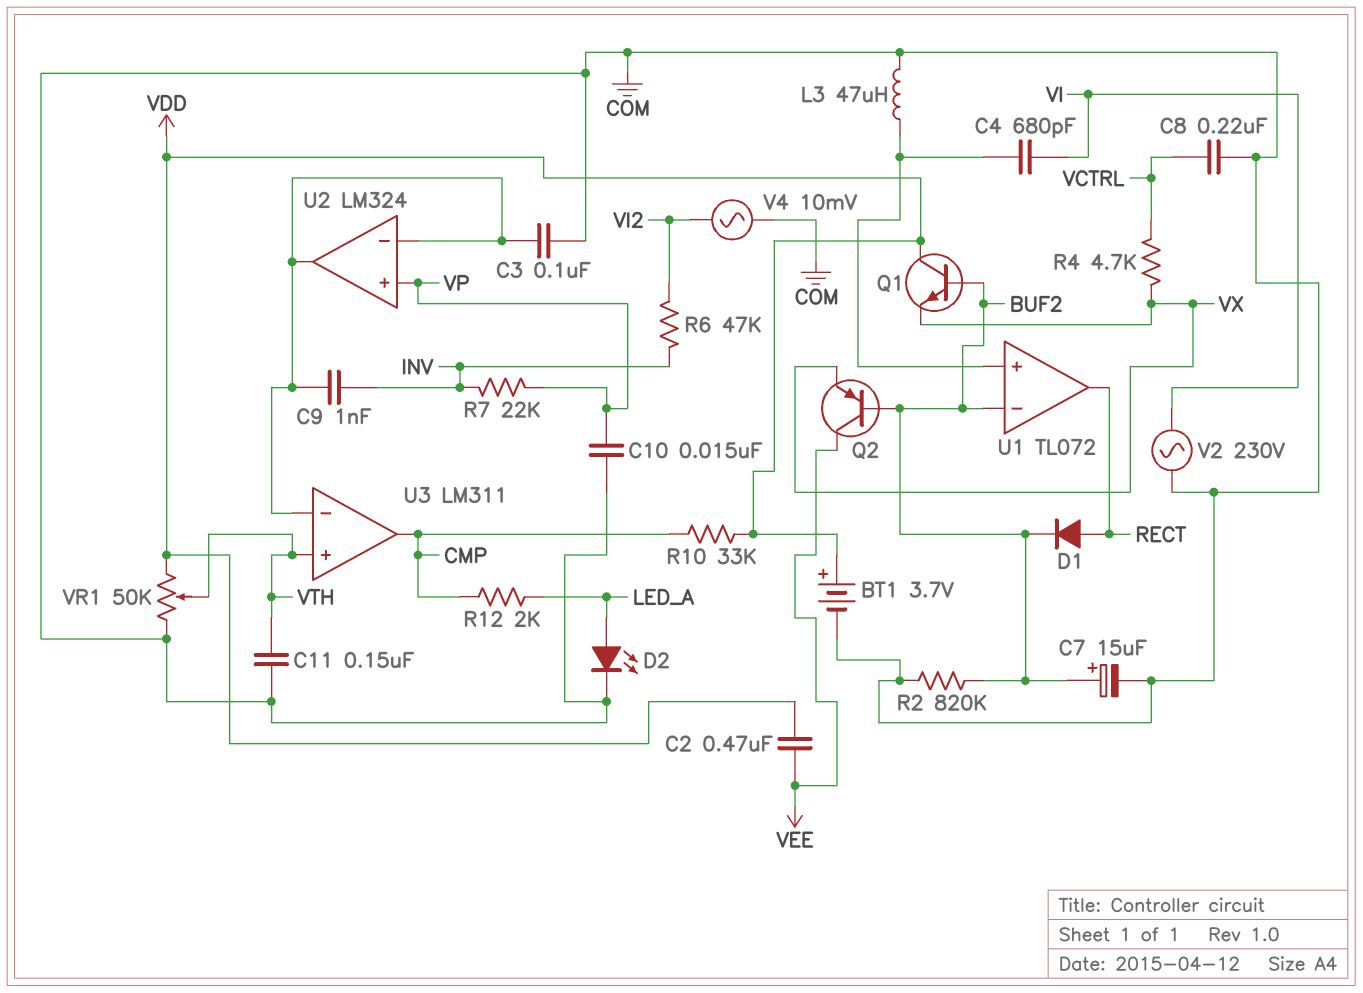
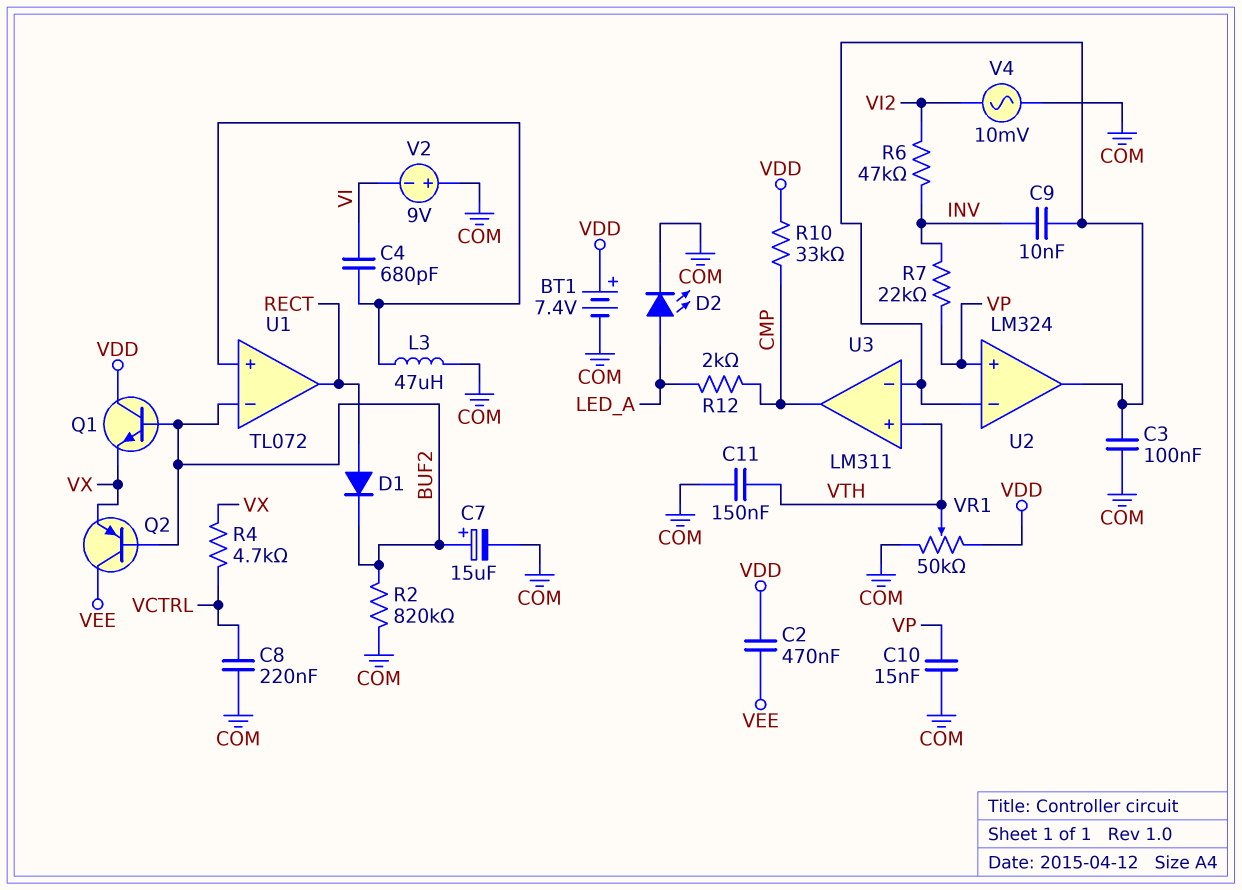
BT1: 3.7V (plus VDD, minus COM) -> 7.4V (plus VDD, minus COM)
C9: 1nF (INV, U2/in-) -> 10nF (INV, U2/in-)
V2: AC 230V (COM, VI) -> 9V (plus COM, minus VI)

